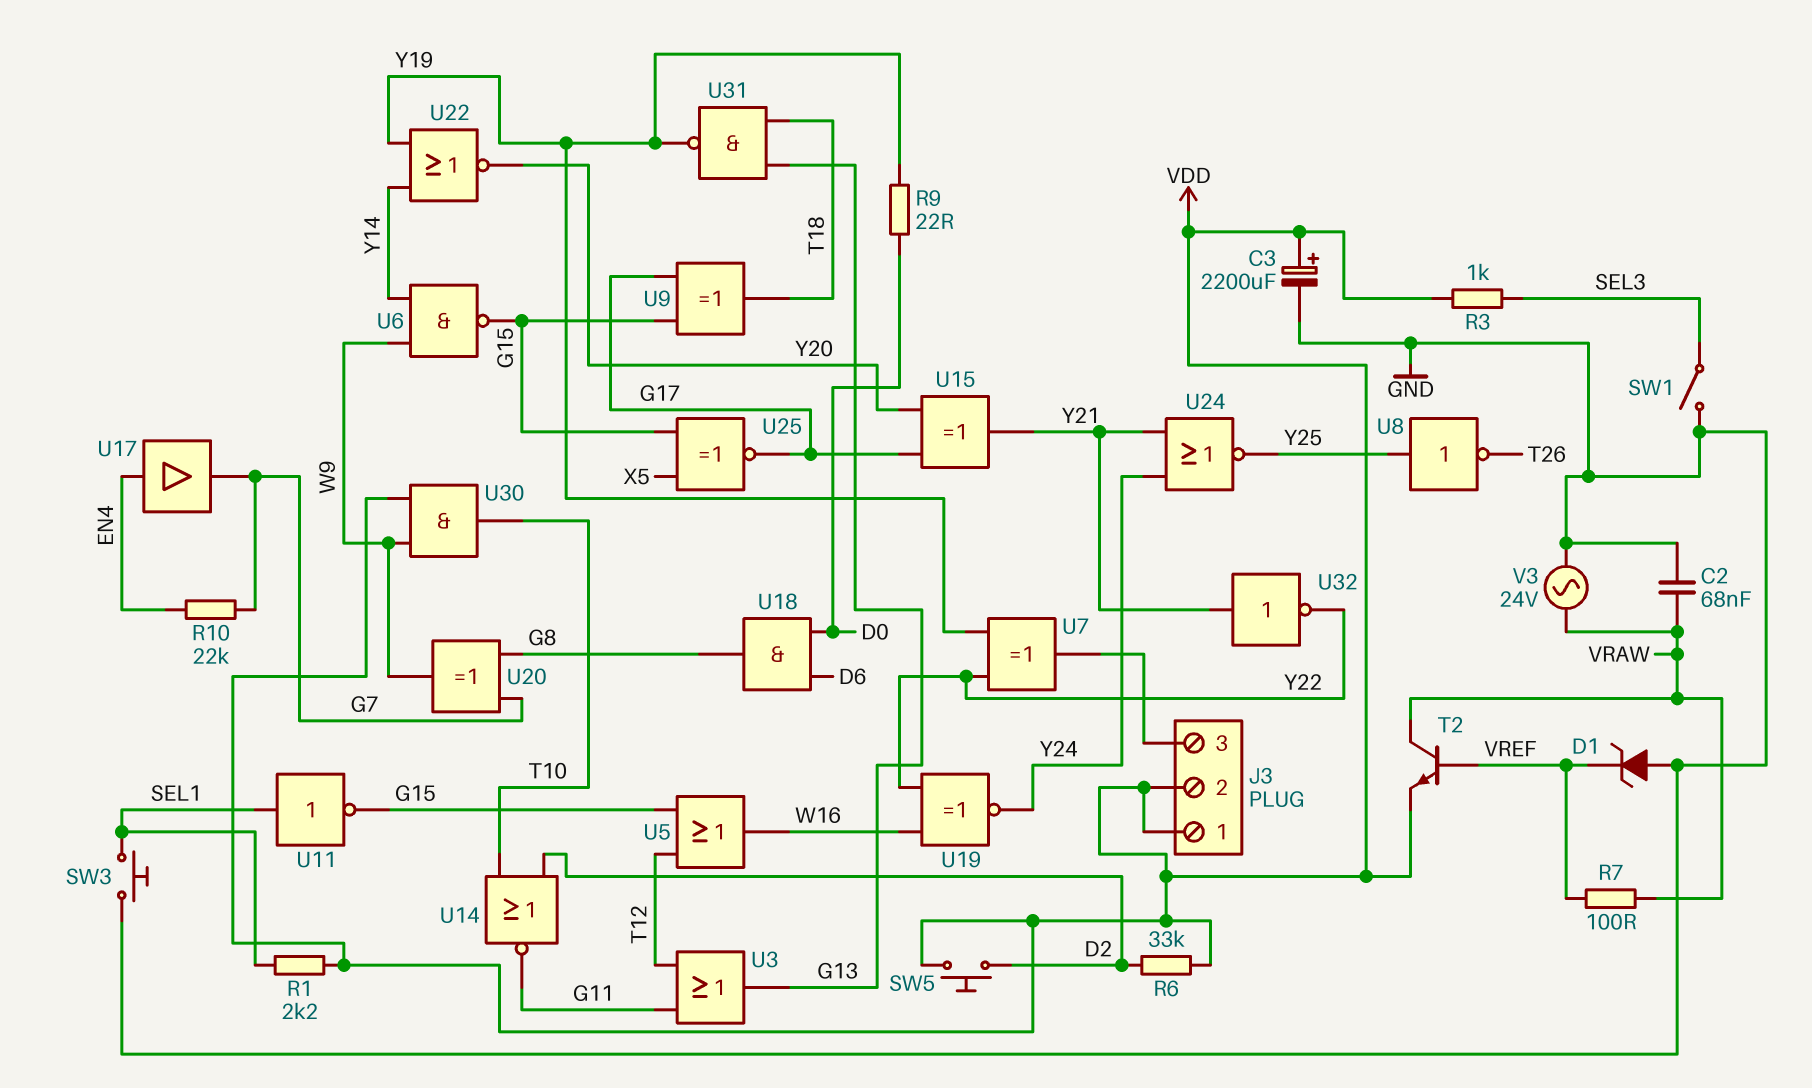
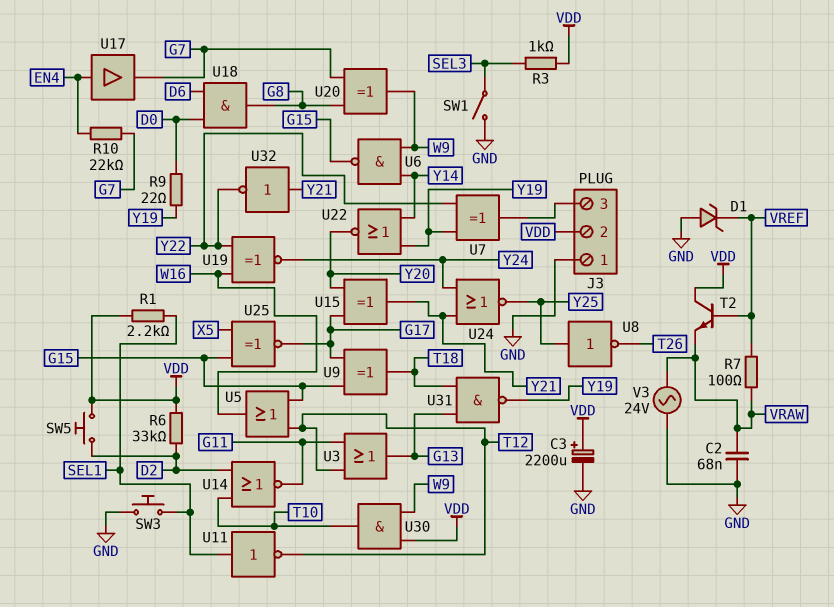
J3 pin 1: VDD -> GND
T2: NPN (B VREF, C VRAW, E VDD) -> NPN (B VREF, C VDD, E VRAW)
U11: NOT (in SEL1, out G15) -> NOT (in SEL1, out T12)

